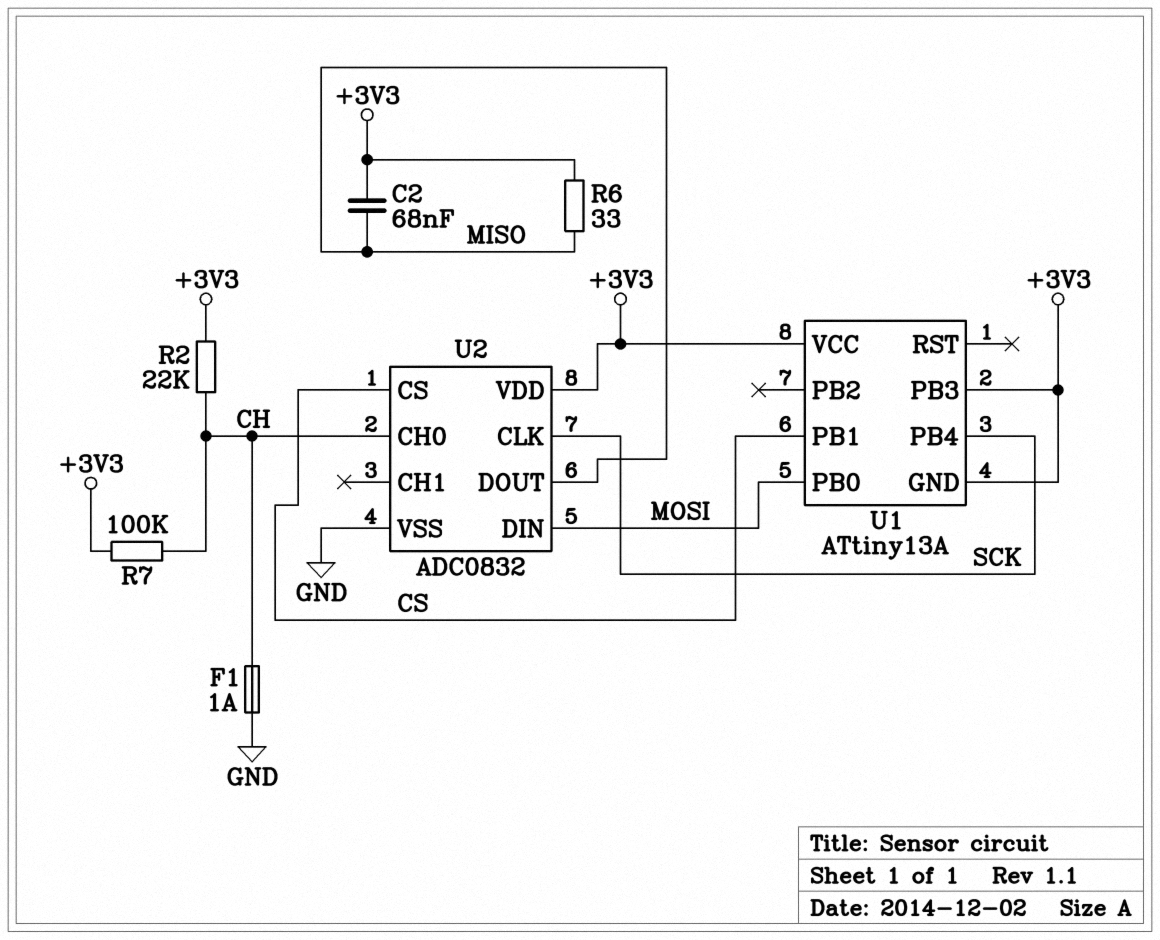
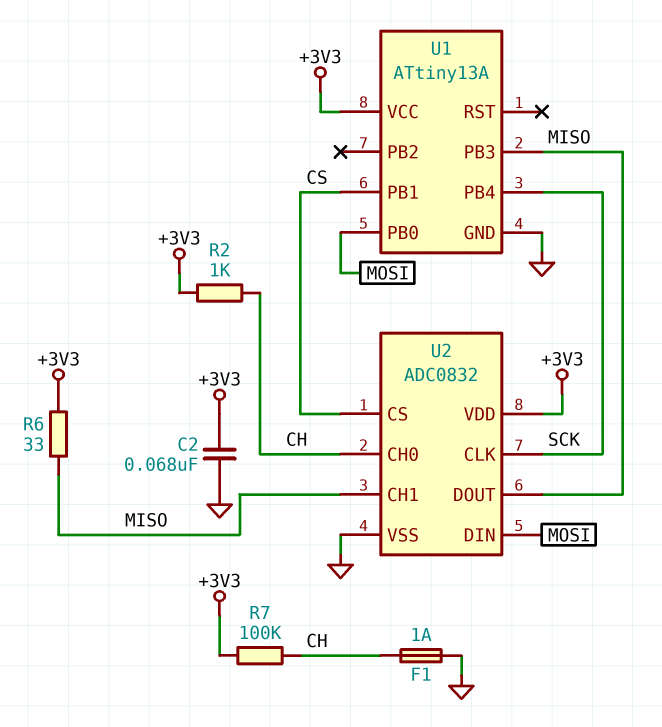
C2: 68nF (+3V3, MISO) -> 68nF (+3V3, GND)
R2: 22k (+3V3, CH) -> 1k (+3V3, CH)
U1 pin GND: +3V3 -> GND
U1 pin PB3: +3V3 -> MISO
U2 pin CH1: none -> MISO

